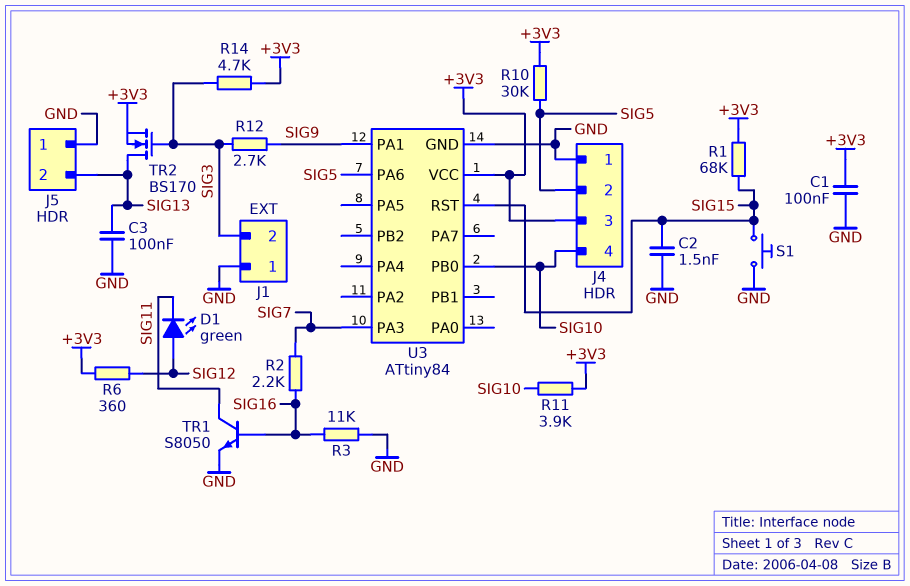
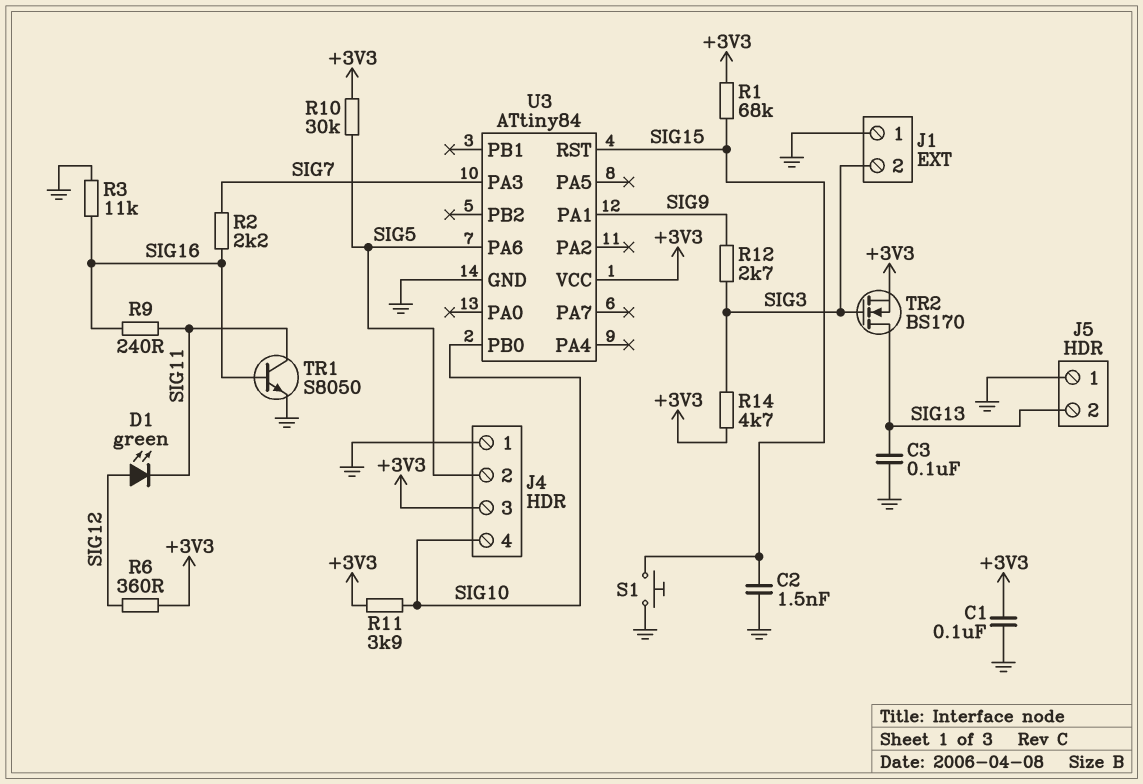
R9: none -> 240 (SIG11, SIG16)

